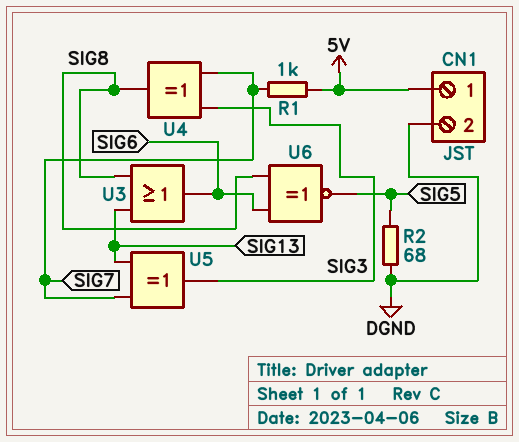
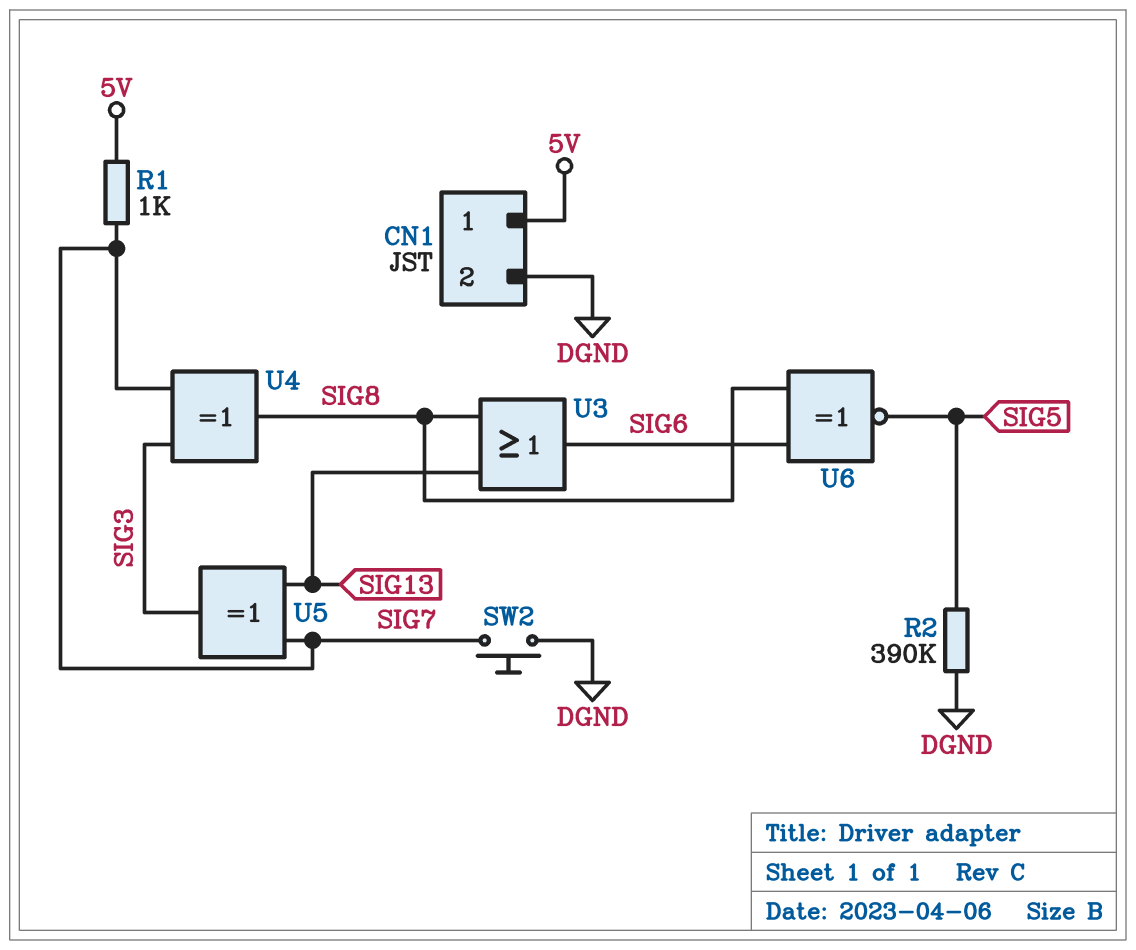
R2: 68 (DGND, SIG5) -> 390k (DGND, SIG5)
SW2: none -> button (DGND, SIG7)

